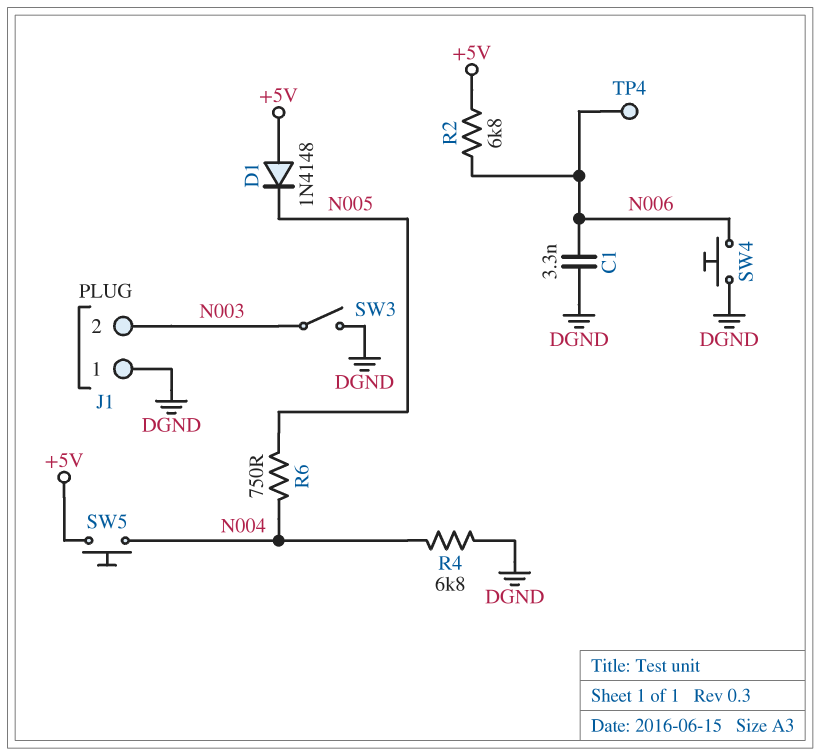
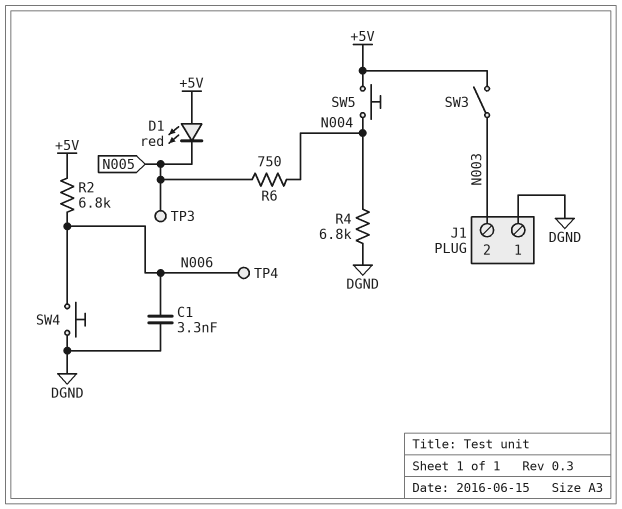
D1: diode 1N4148 (A +5V, K N005) -> LED red (A +5V, K N005)
SW3: switch (DGND, N003) -> switch (+5V, N003)
TP3: none -> test point (N005)

